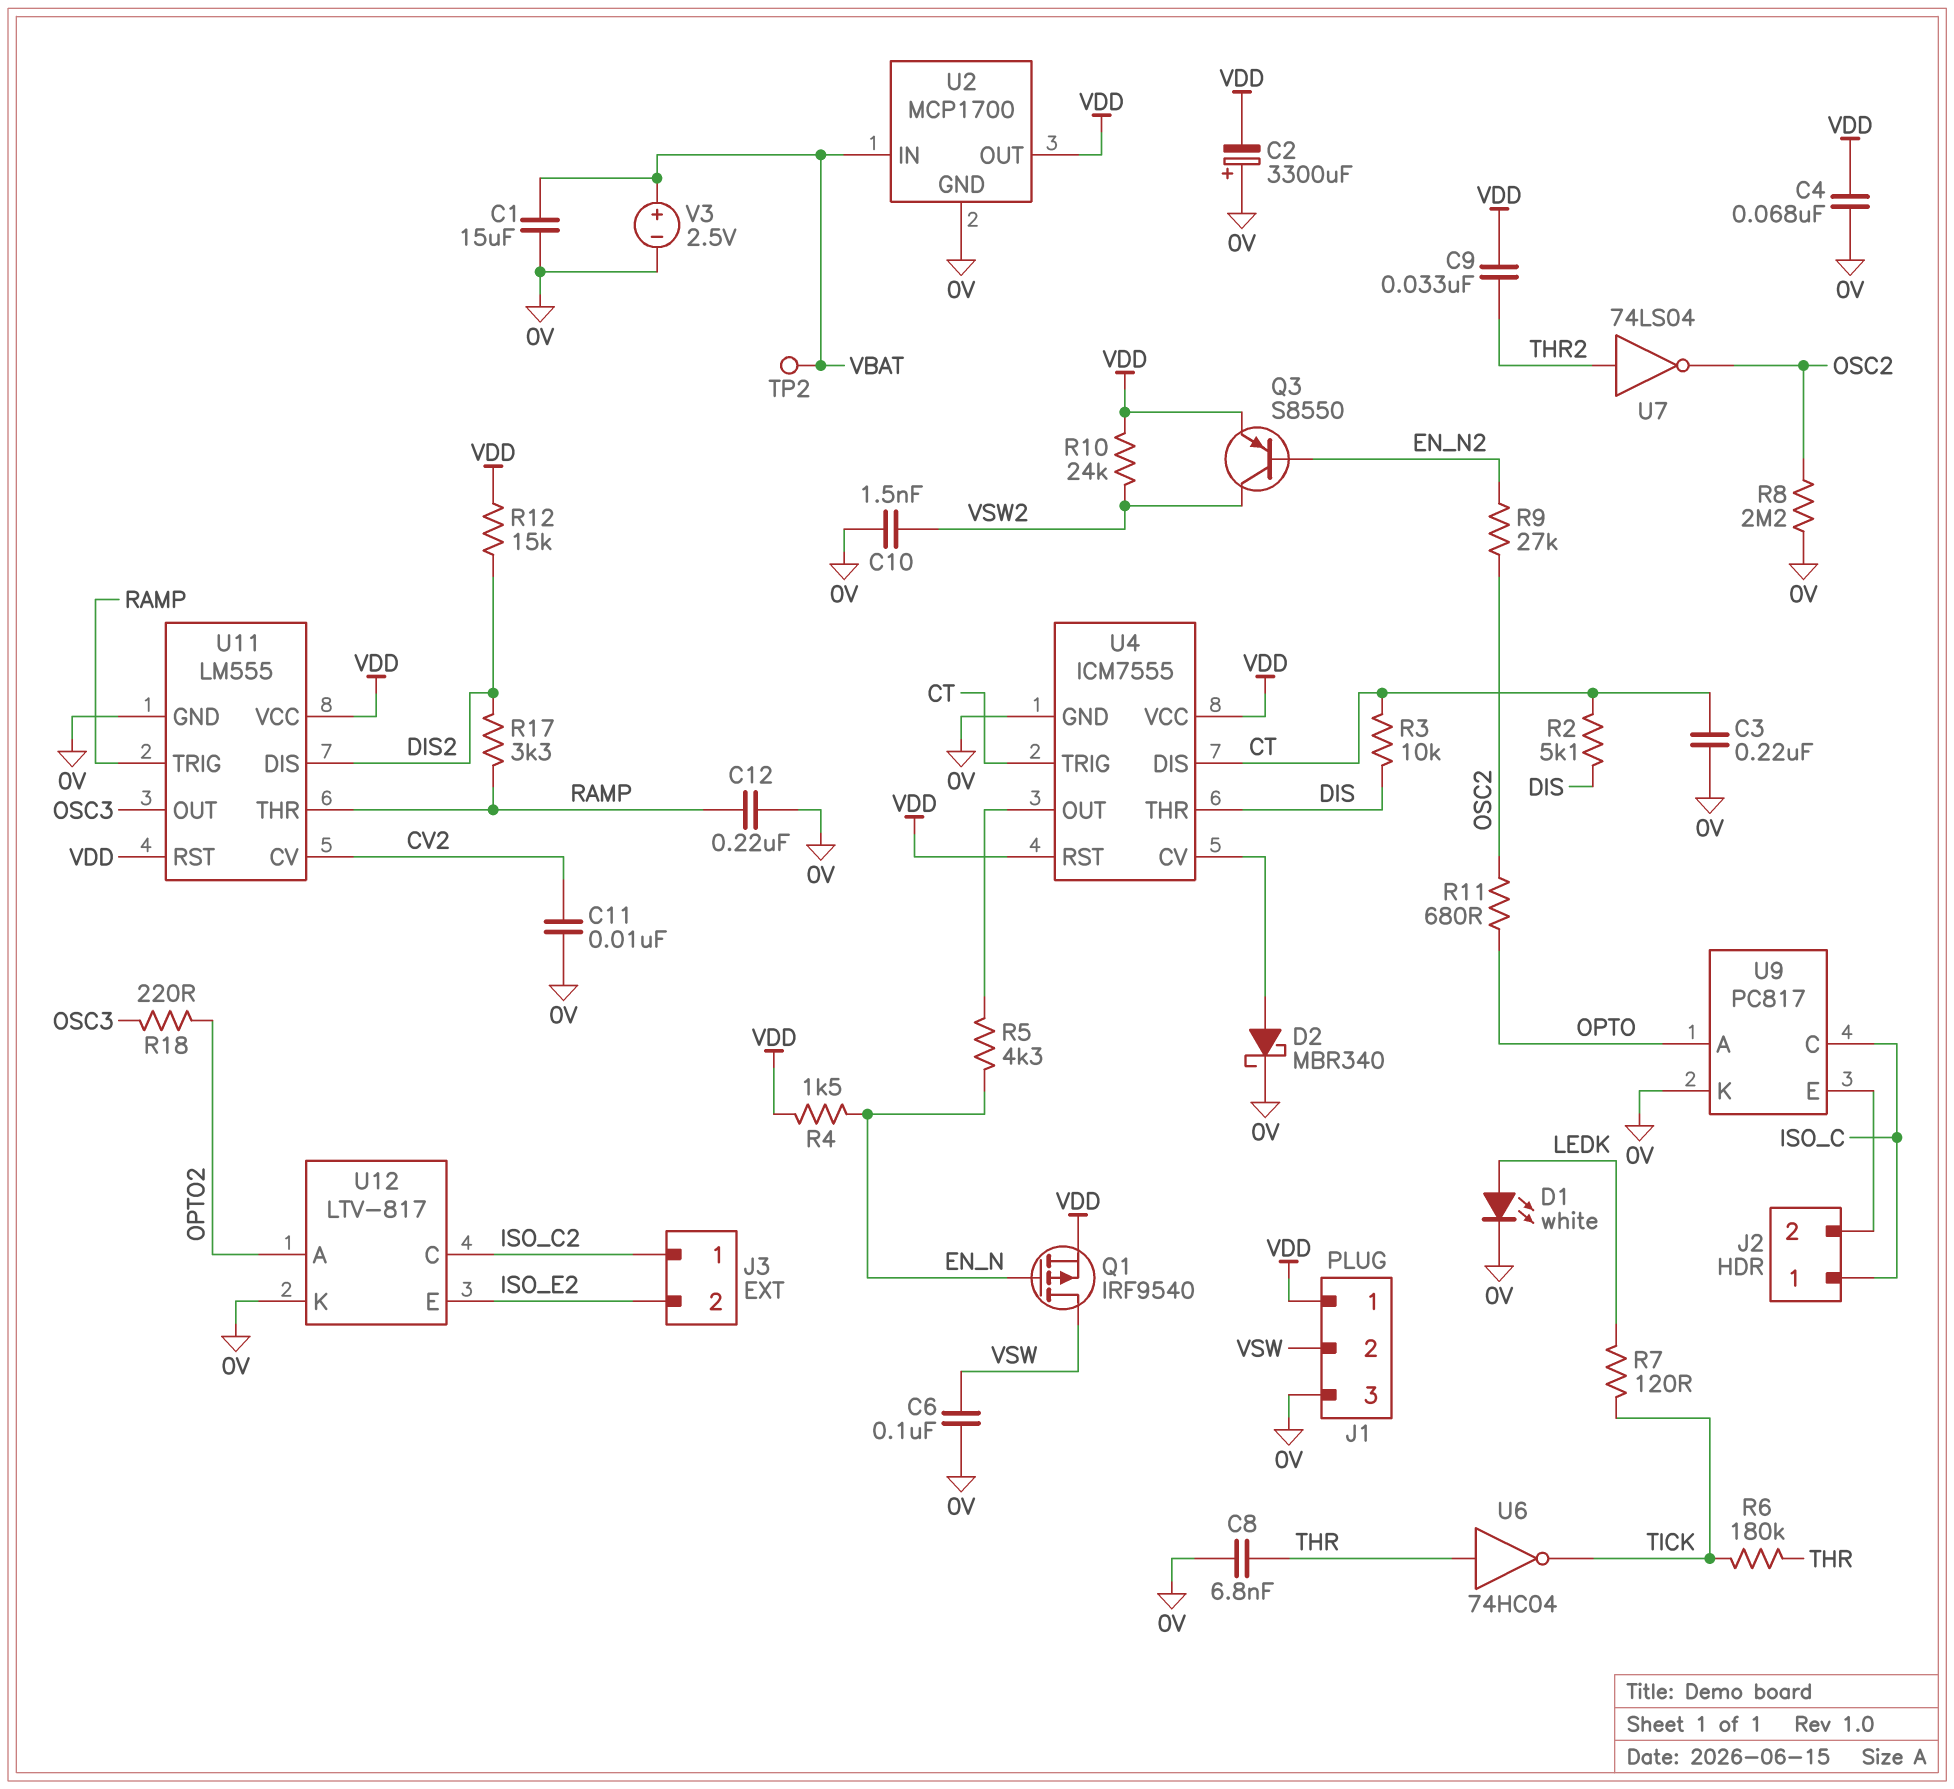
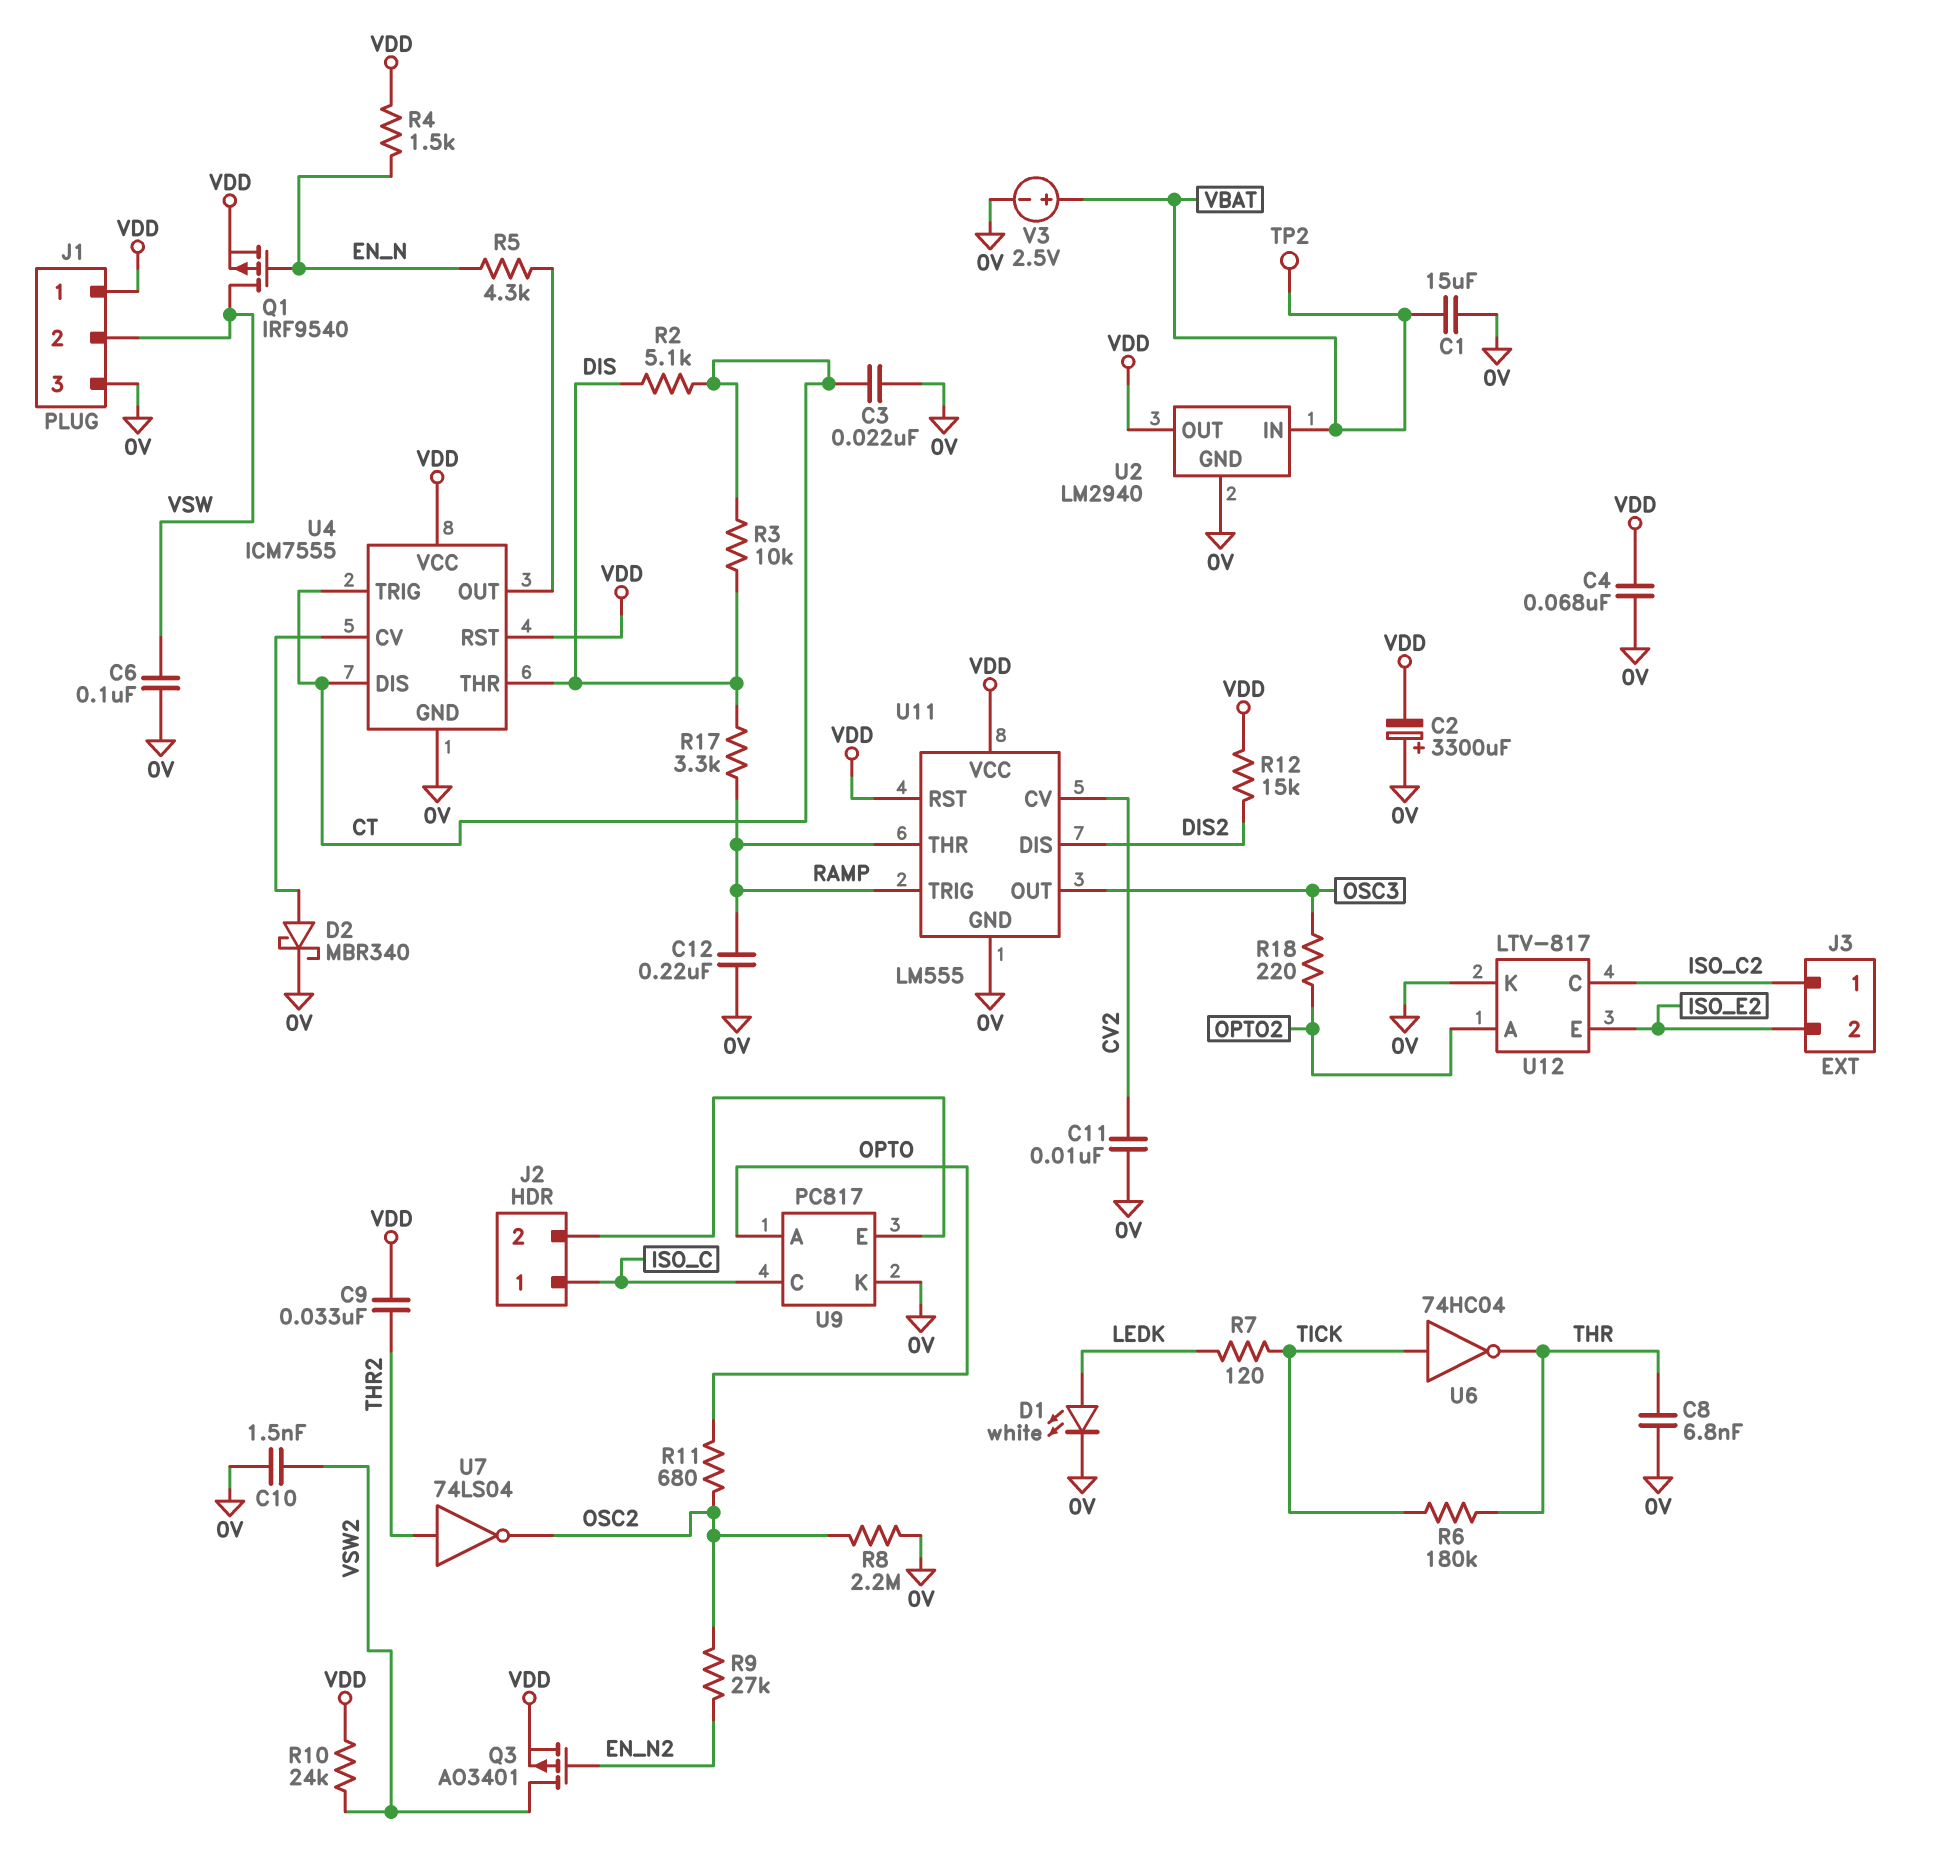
C3: 220nF (0V, CT) -> 22nF (0V, CT)
Q3: PNP S8550 (B EN_N2, C VSW2, E VDD) -> PMOS AO3401 (G EN_N2, D VSW2, S VDD)
R17: 3.3k (DIS2, RAMP) -> 3.3k (DIS, RAMP)
U2: MCP1700 -> LM2940
U6: NOT 74HC04 (in THR, out TICK) -> NOT 74HC04 (in TICK, out THR)

